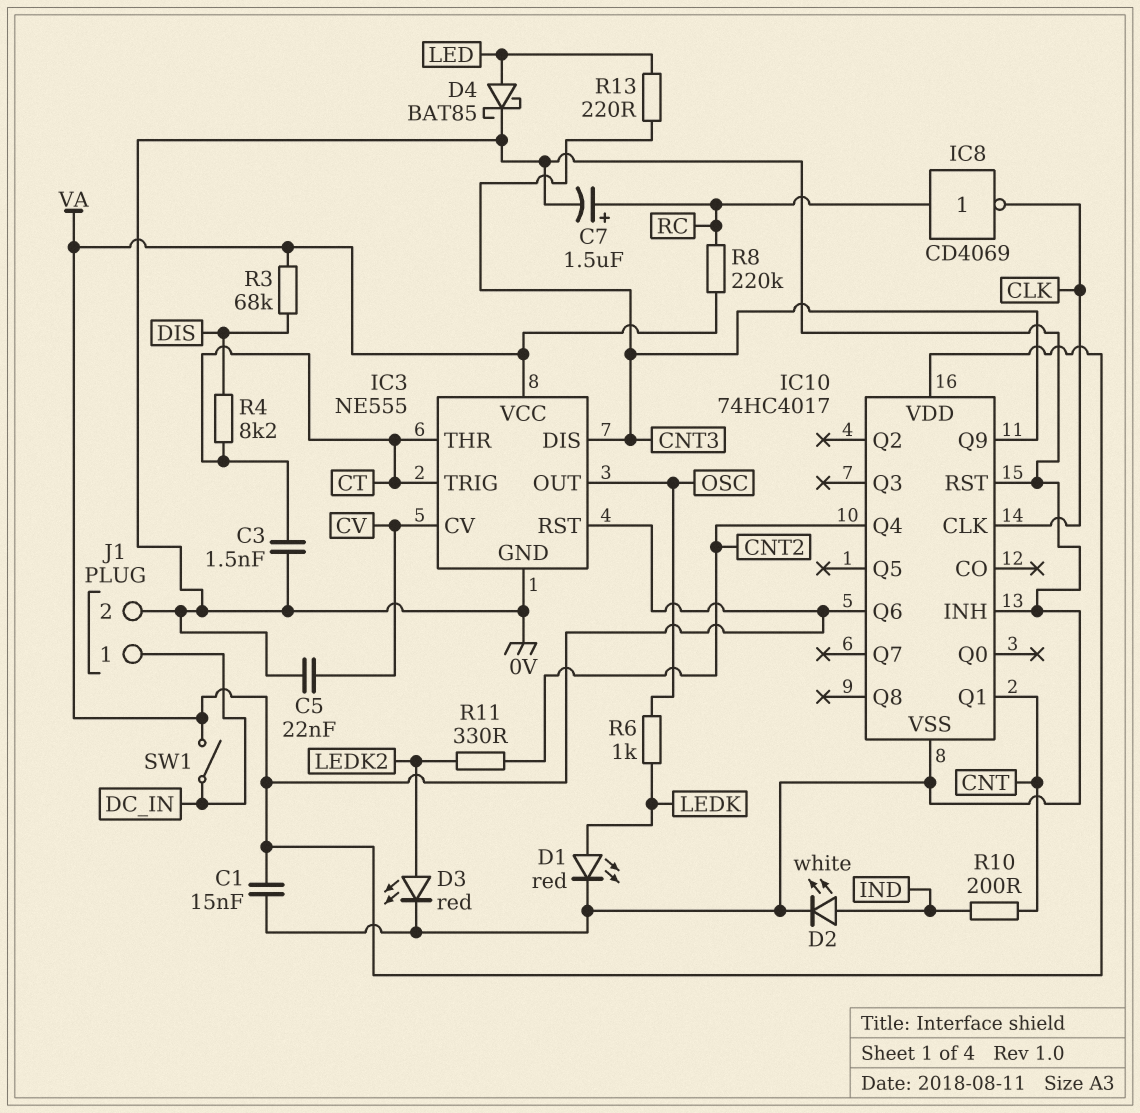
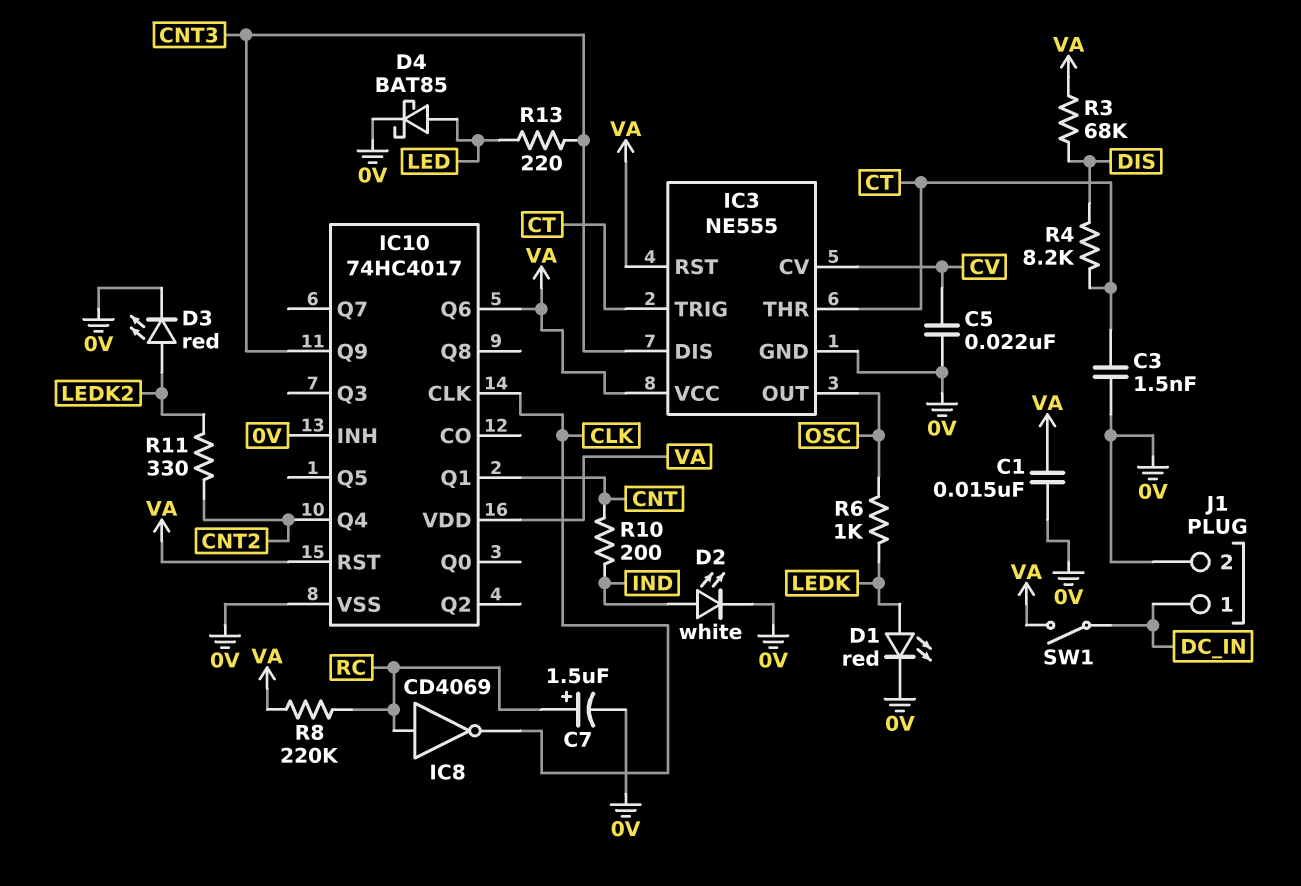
IC10 pin RST: 0V -> VA

